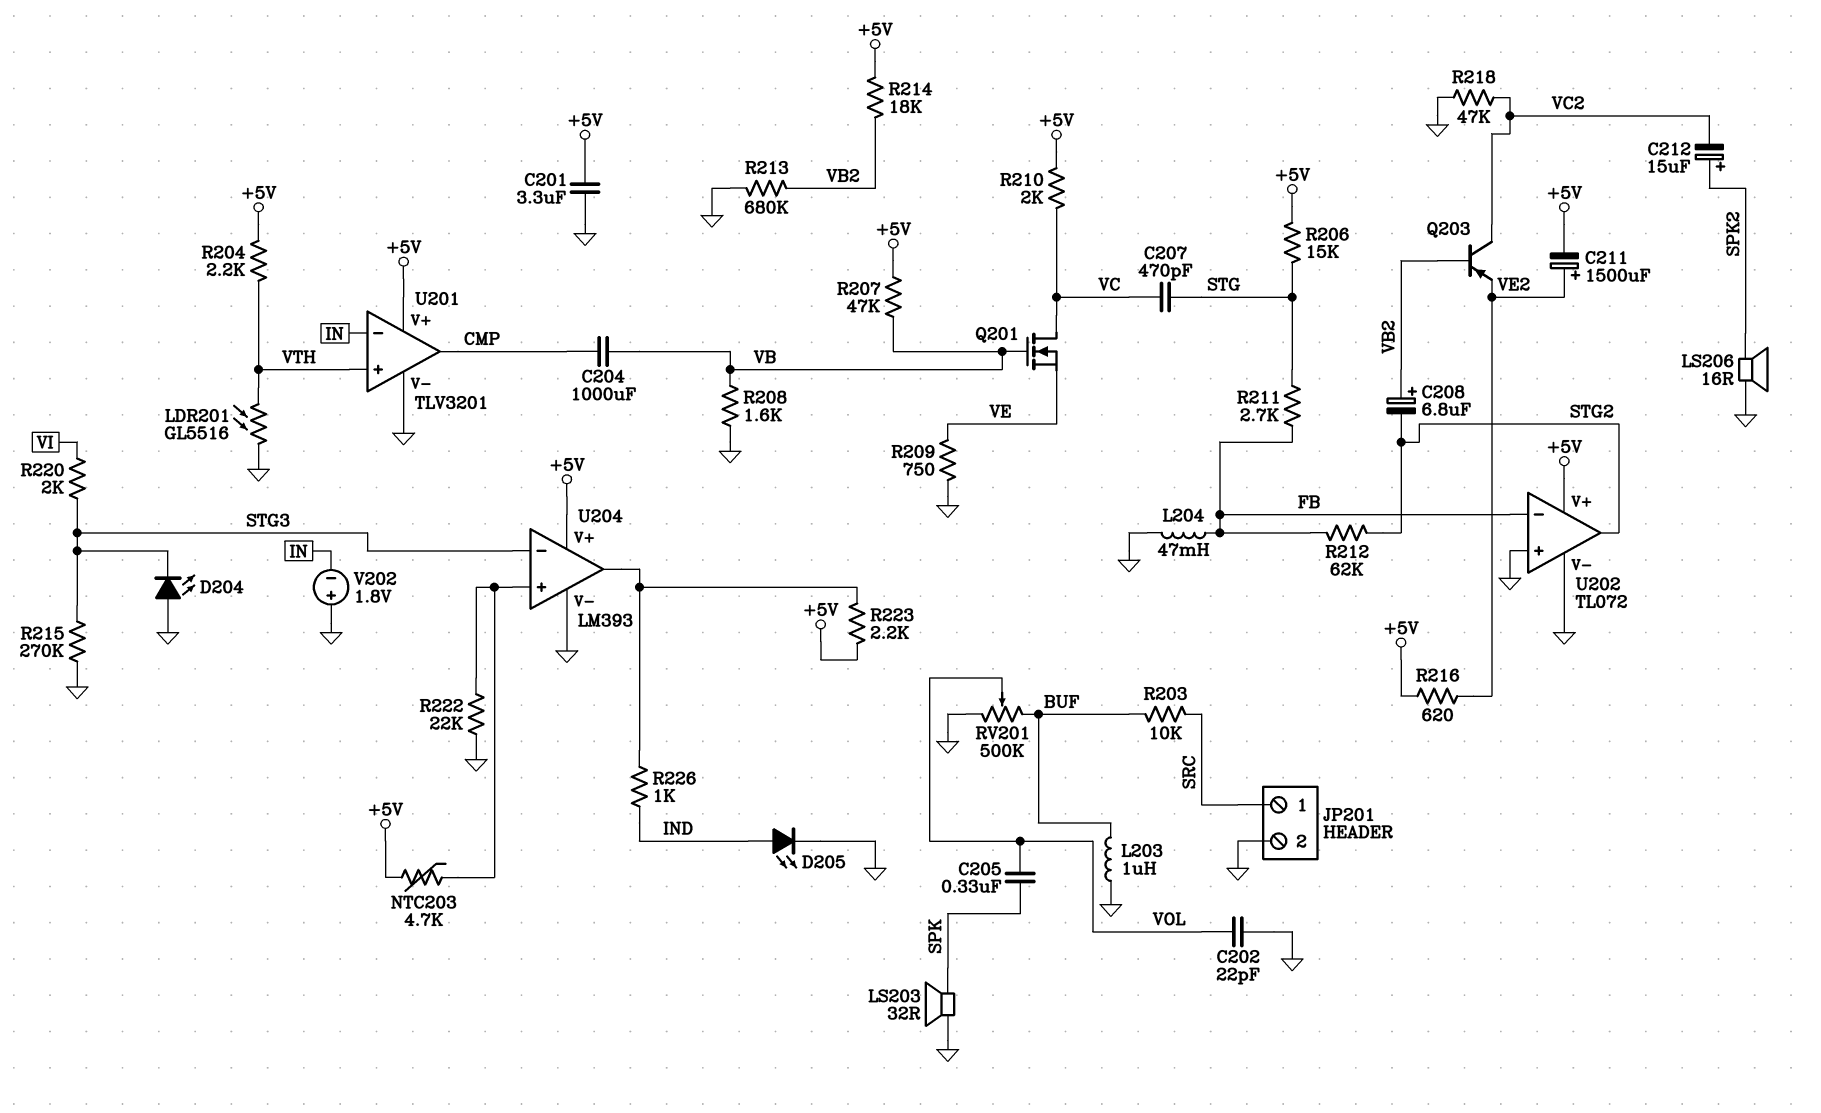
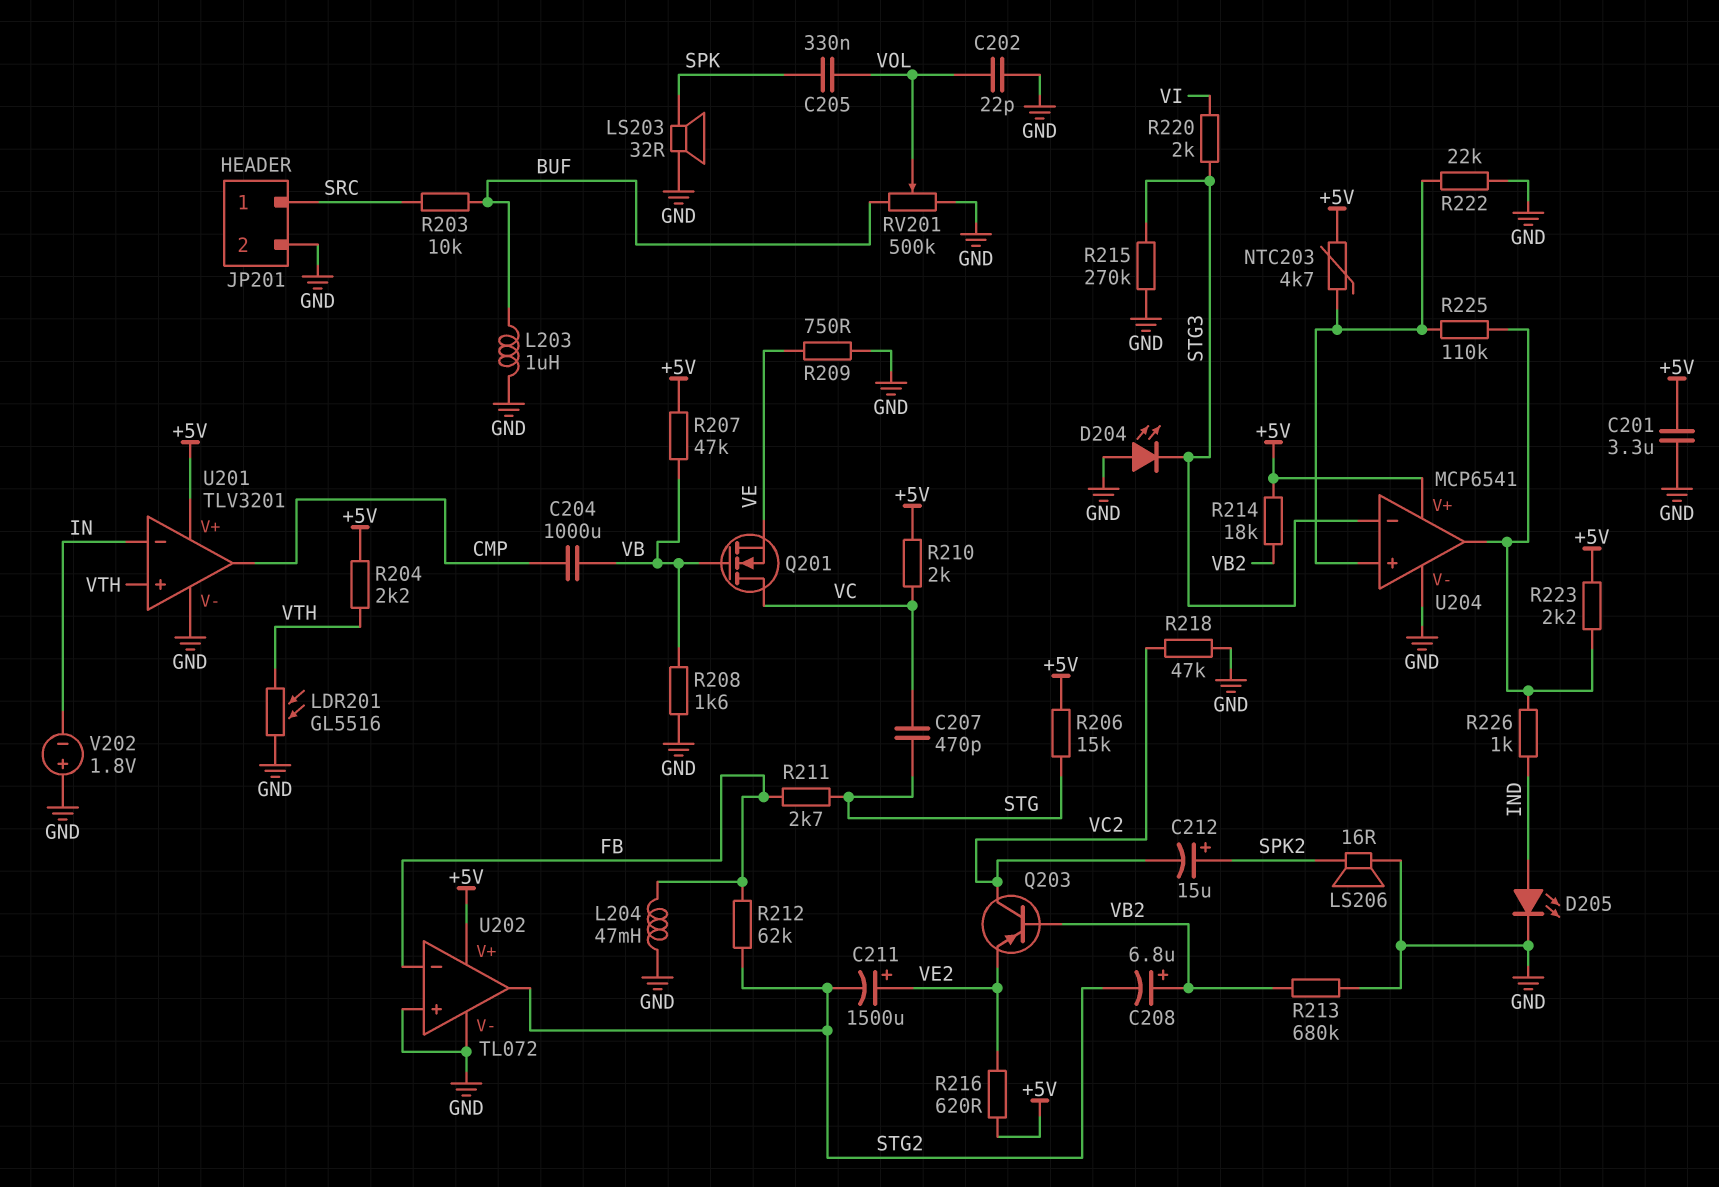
C211: 1500uF (plus VE2, minus +5V) -> 1500uF (plus VE2, minus STG2)
R225: none -> 110k (U204/in+, U204/out)
U204: LM393 -> MCP6541

